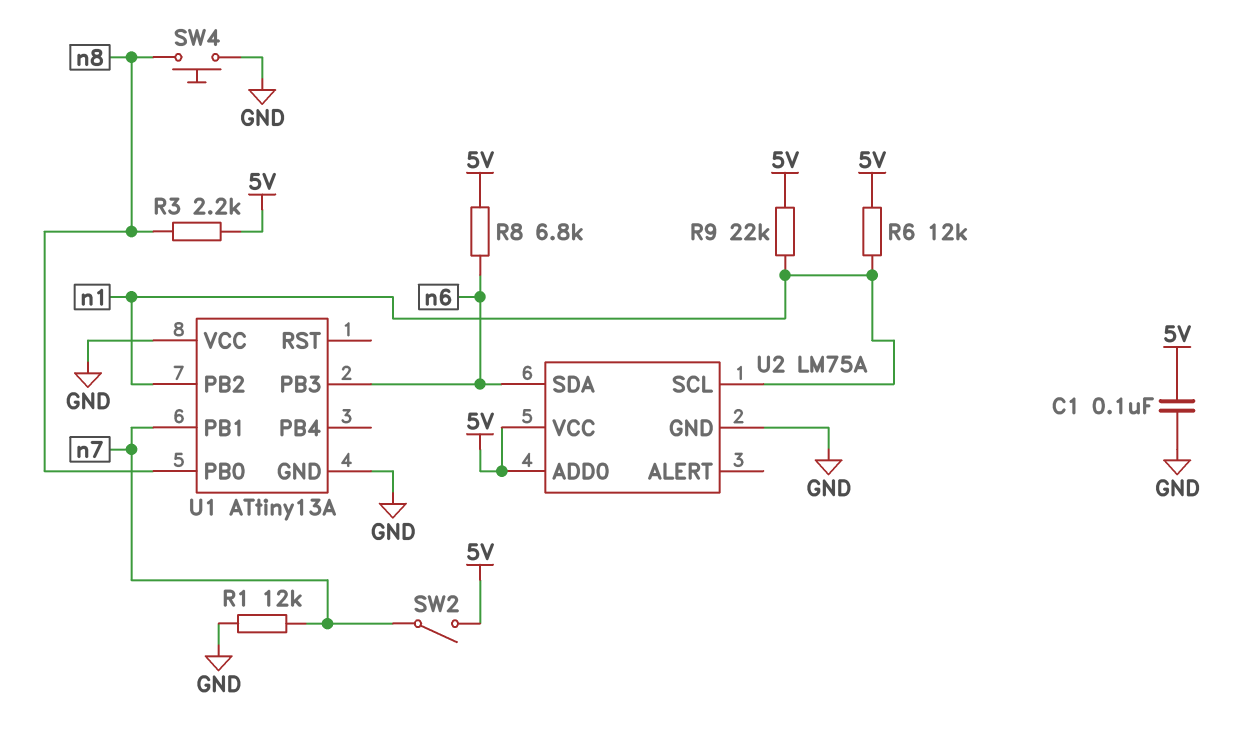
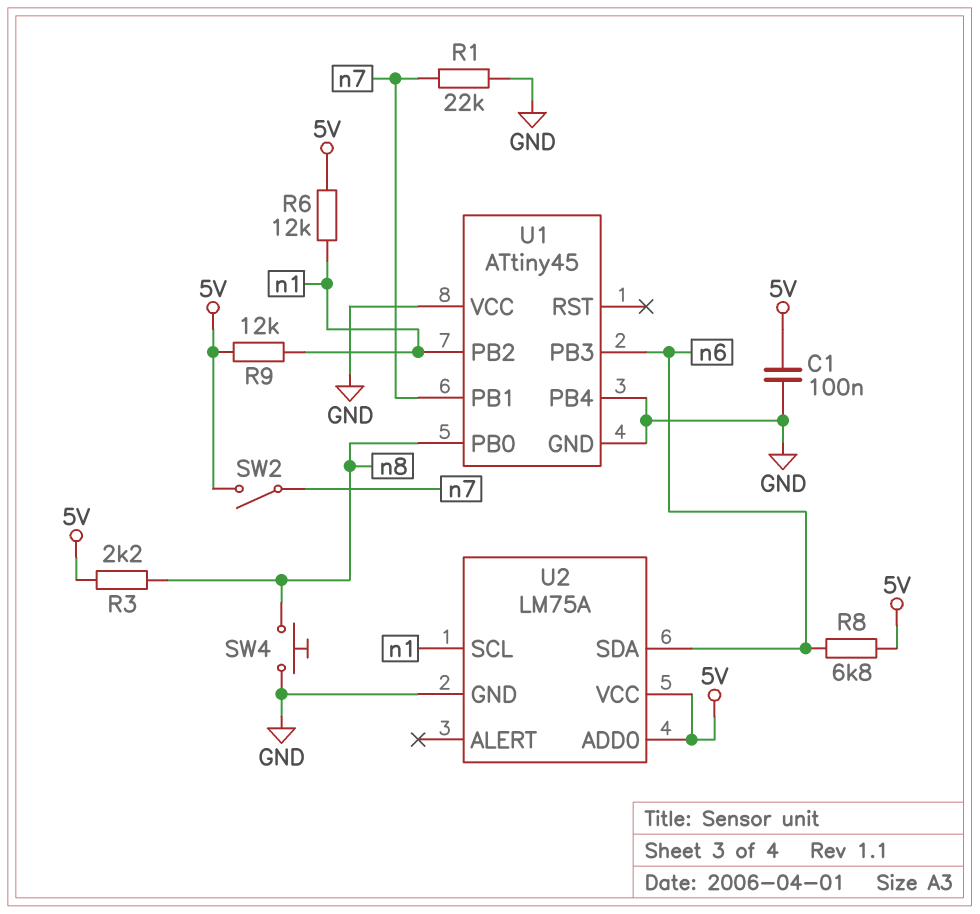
R1: 12k (GND, n7) -> 22k (GND, n7)
R9: 22k (5V, n1) -> 12k (5V, n1)
U1: ATtiny13A -> ATtiny45
U1 pin PB4: none -> GND

